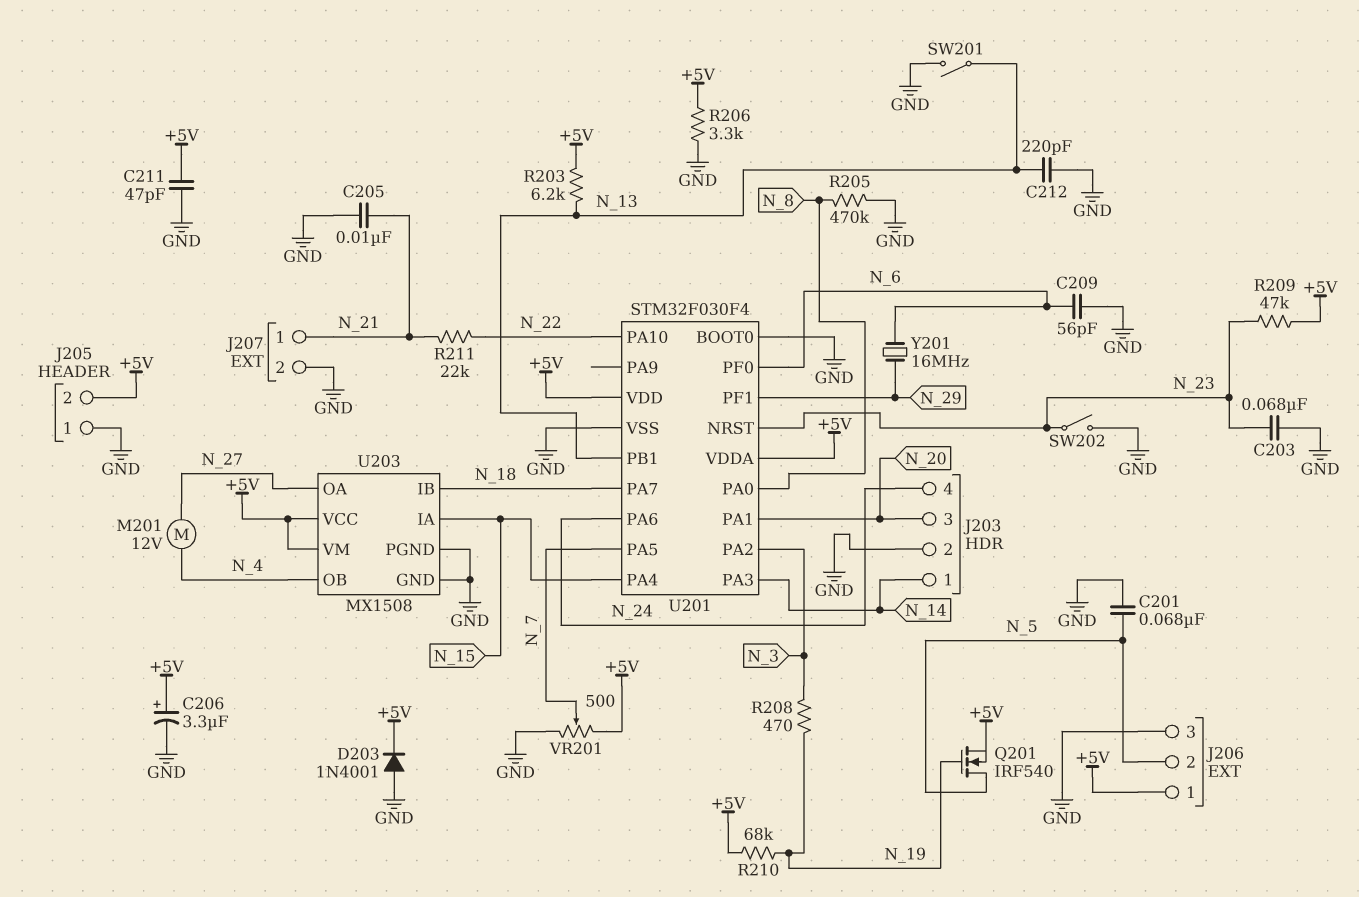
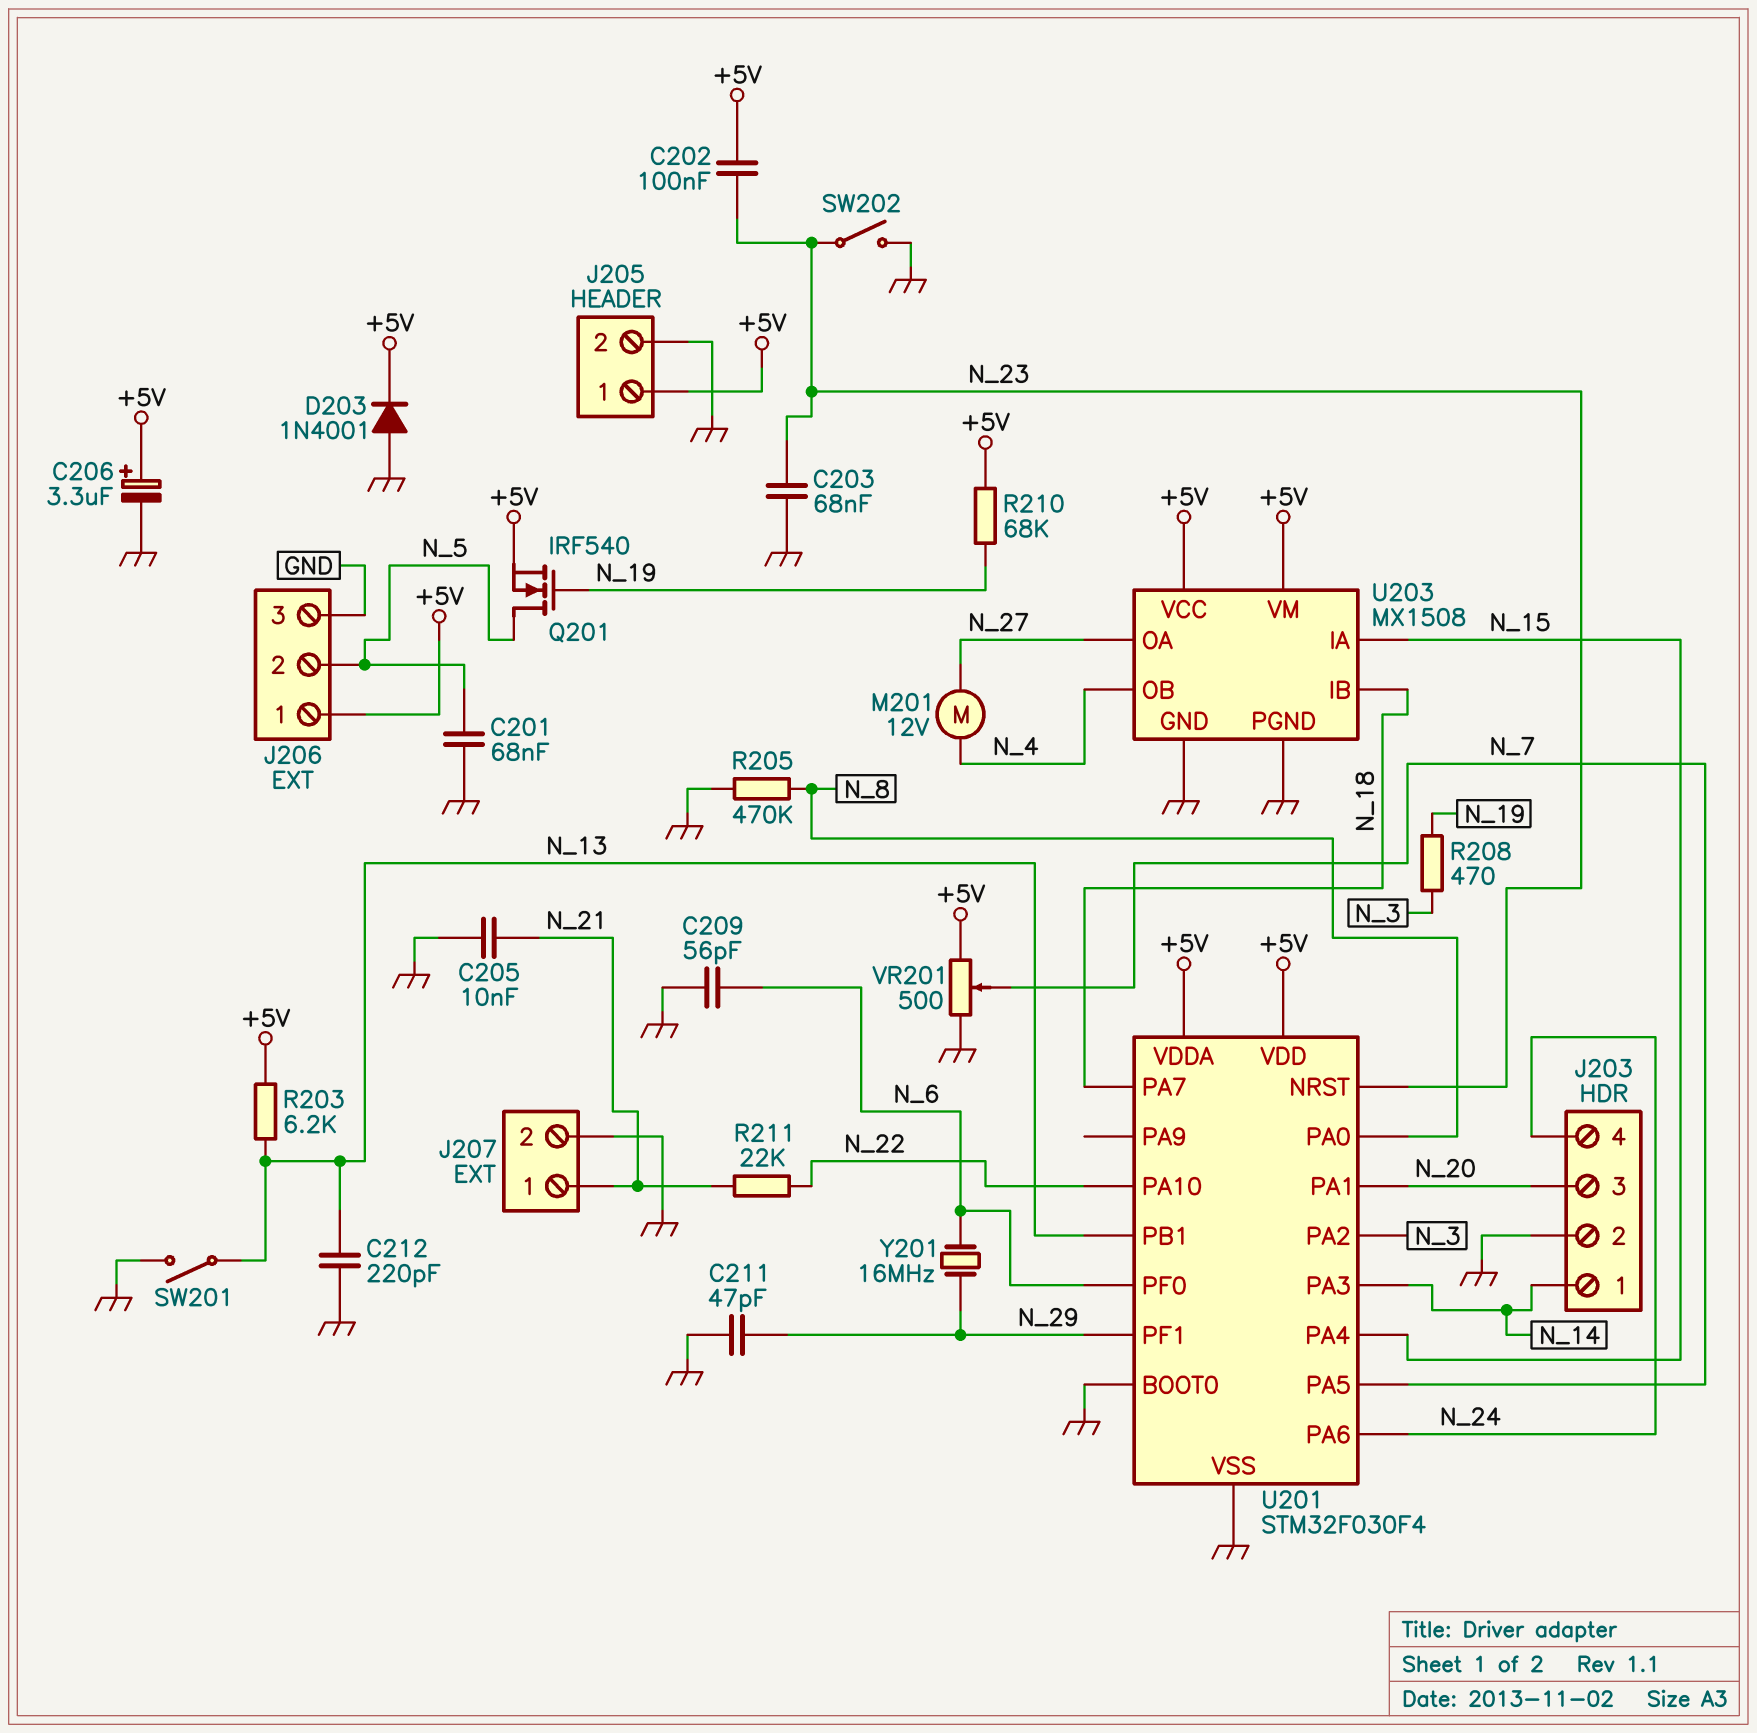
C202: none -> 100nF (+5V, N_23)
C211: 47pF (+5V, GND) -> 47pF (GND, N_29)
J205 pin 1: GND -> +5V
J205 pin 2: +5V -> GND
R206: 3.3k (+5V, GND) -> none
R209: 47k (+5V, N_23) -> none

